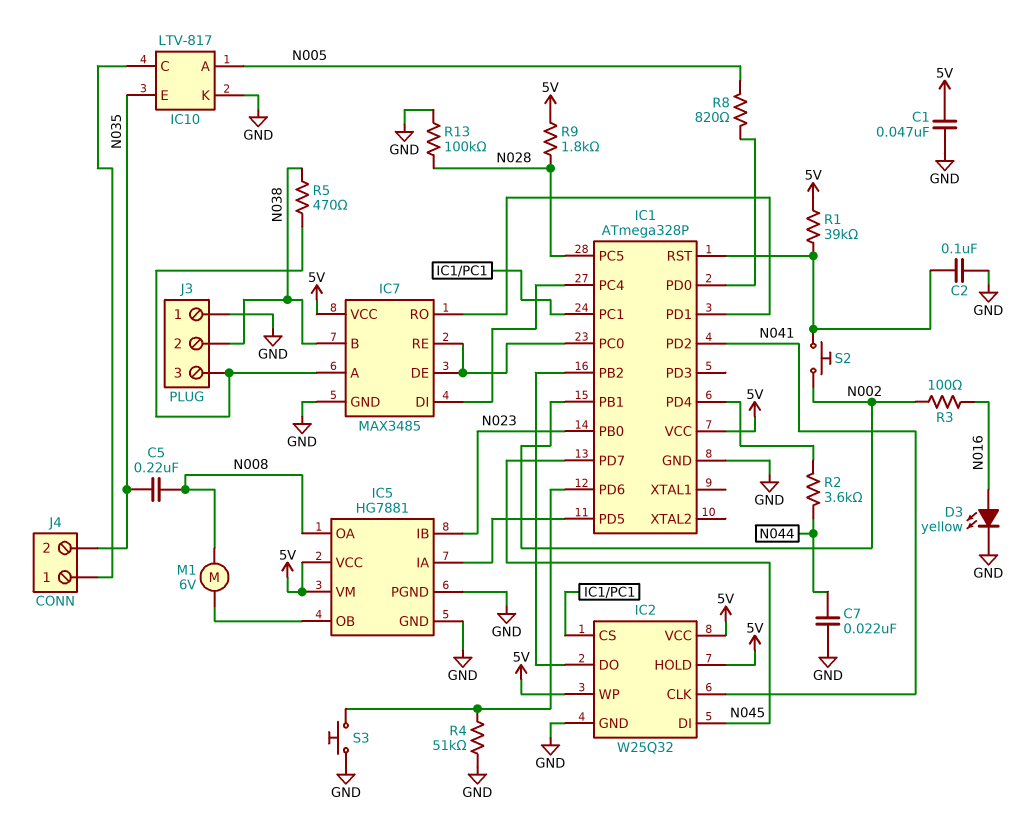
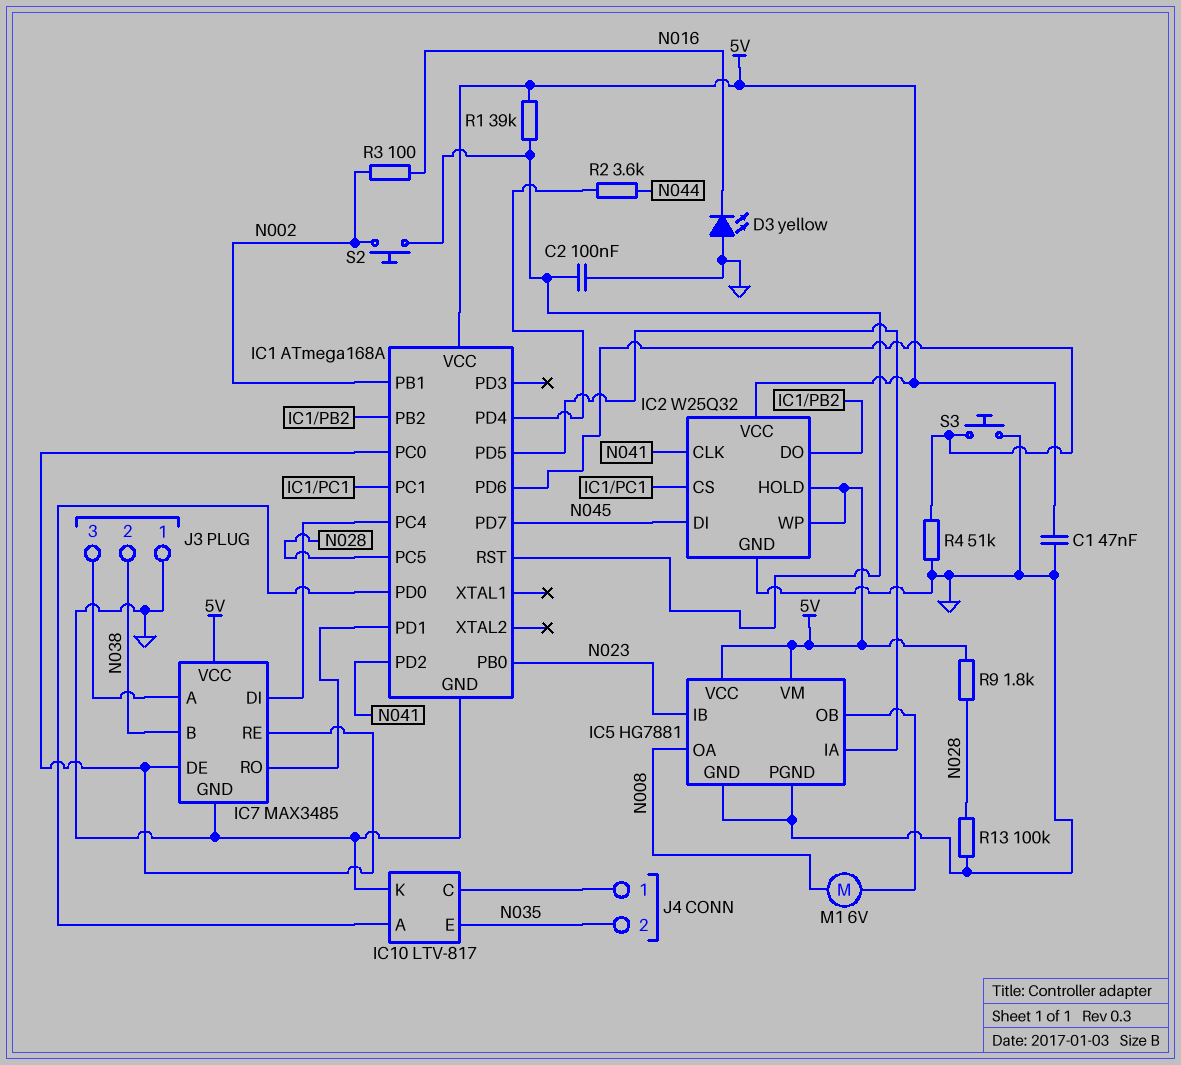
C5: 220nF (N008, N035) -> none
C7: 22nF (GND, N044) -> none
D3: LED yellow (A N016, K GND) -> LED yellow (A GND, K N016)
IC1: ATmega328P -> ATmega168A
IC10 pin A: N005 -> IC1/PD0
R5: 470 (IC7/A, N038) -> none
R8: 820 (IC1/PD0, N005) -> none

